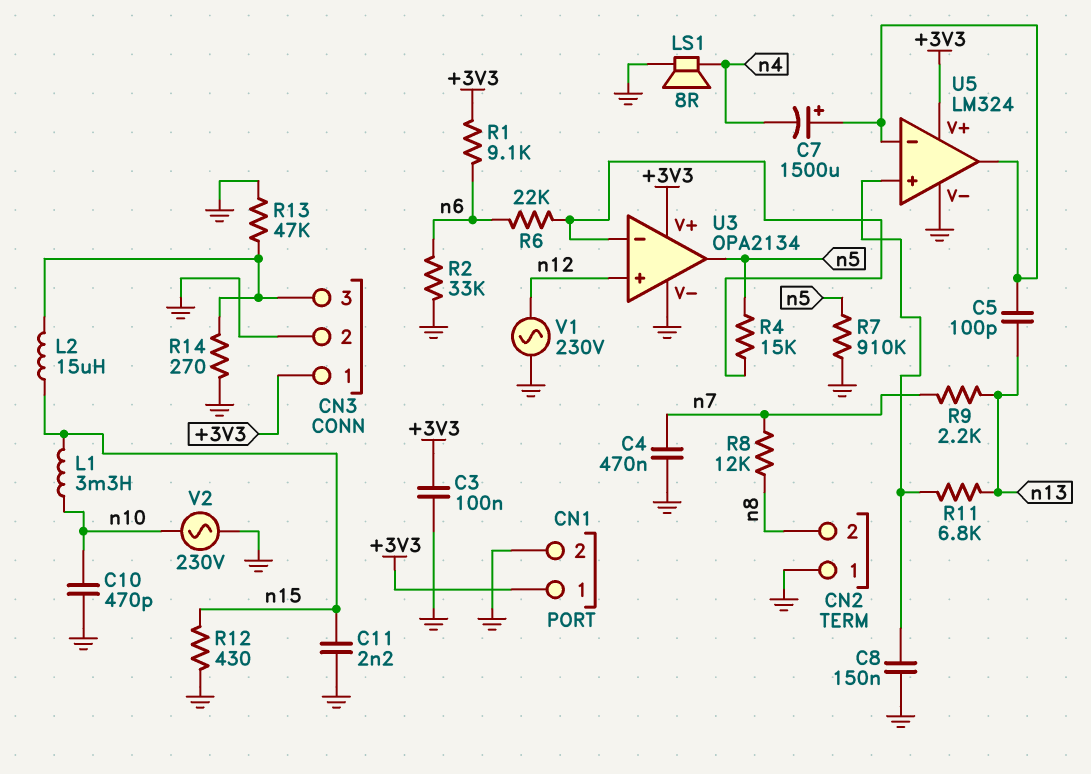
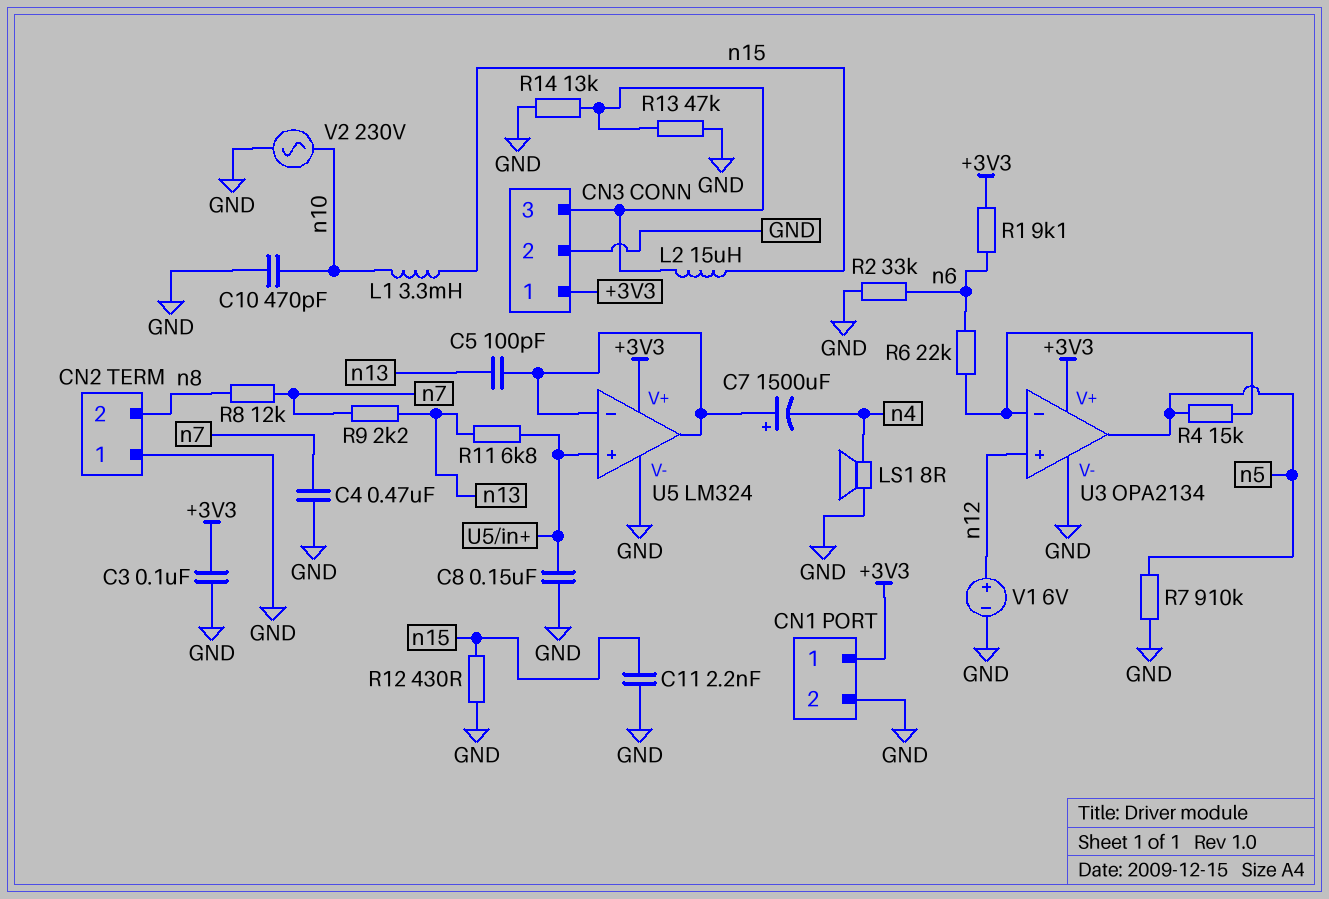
R14: 270 (CN3/3, GND) -> 13k (CN3/3, GND)
V1: AC 230V (GND, n12) -> 6V (plus n12, minus GND)

